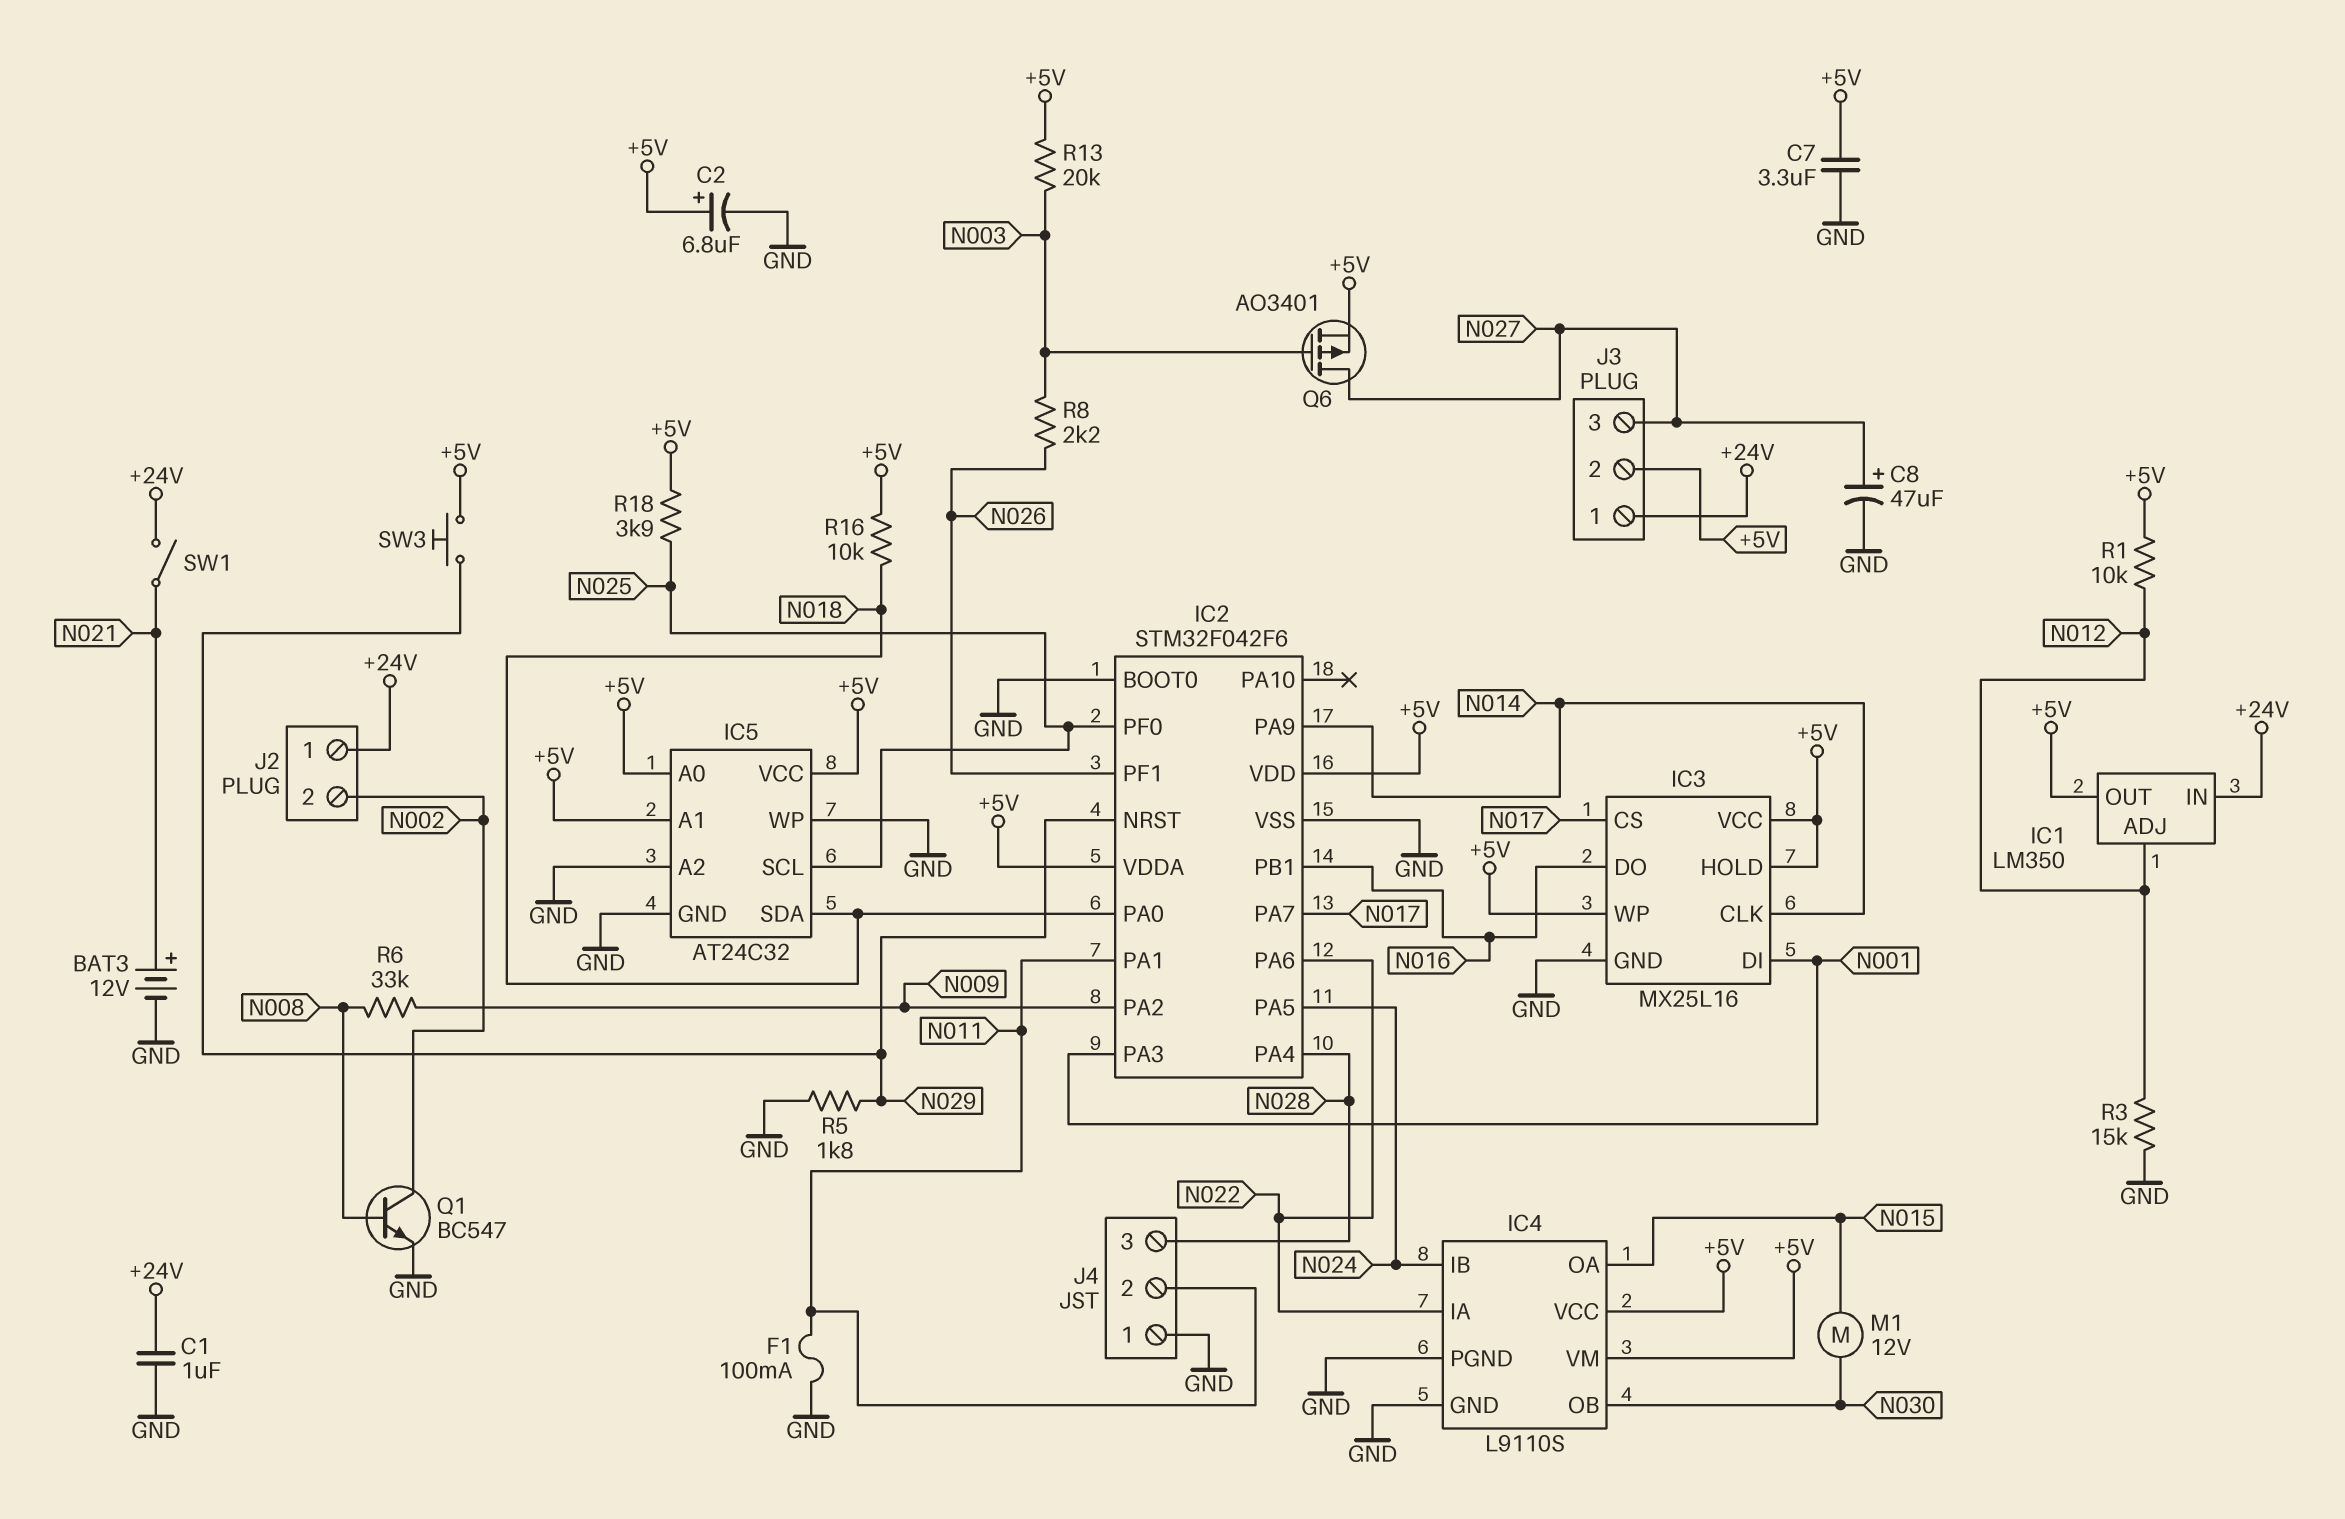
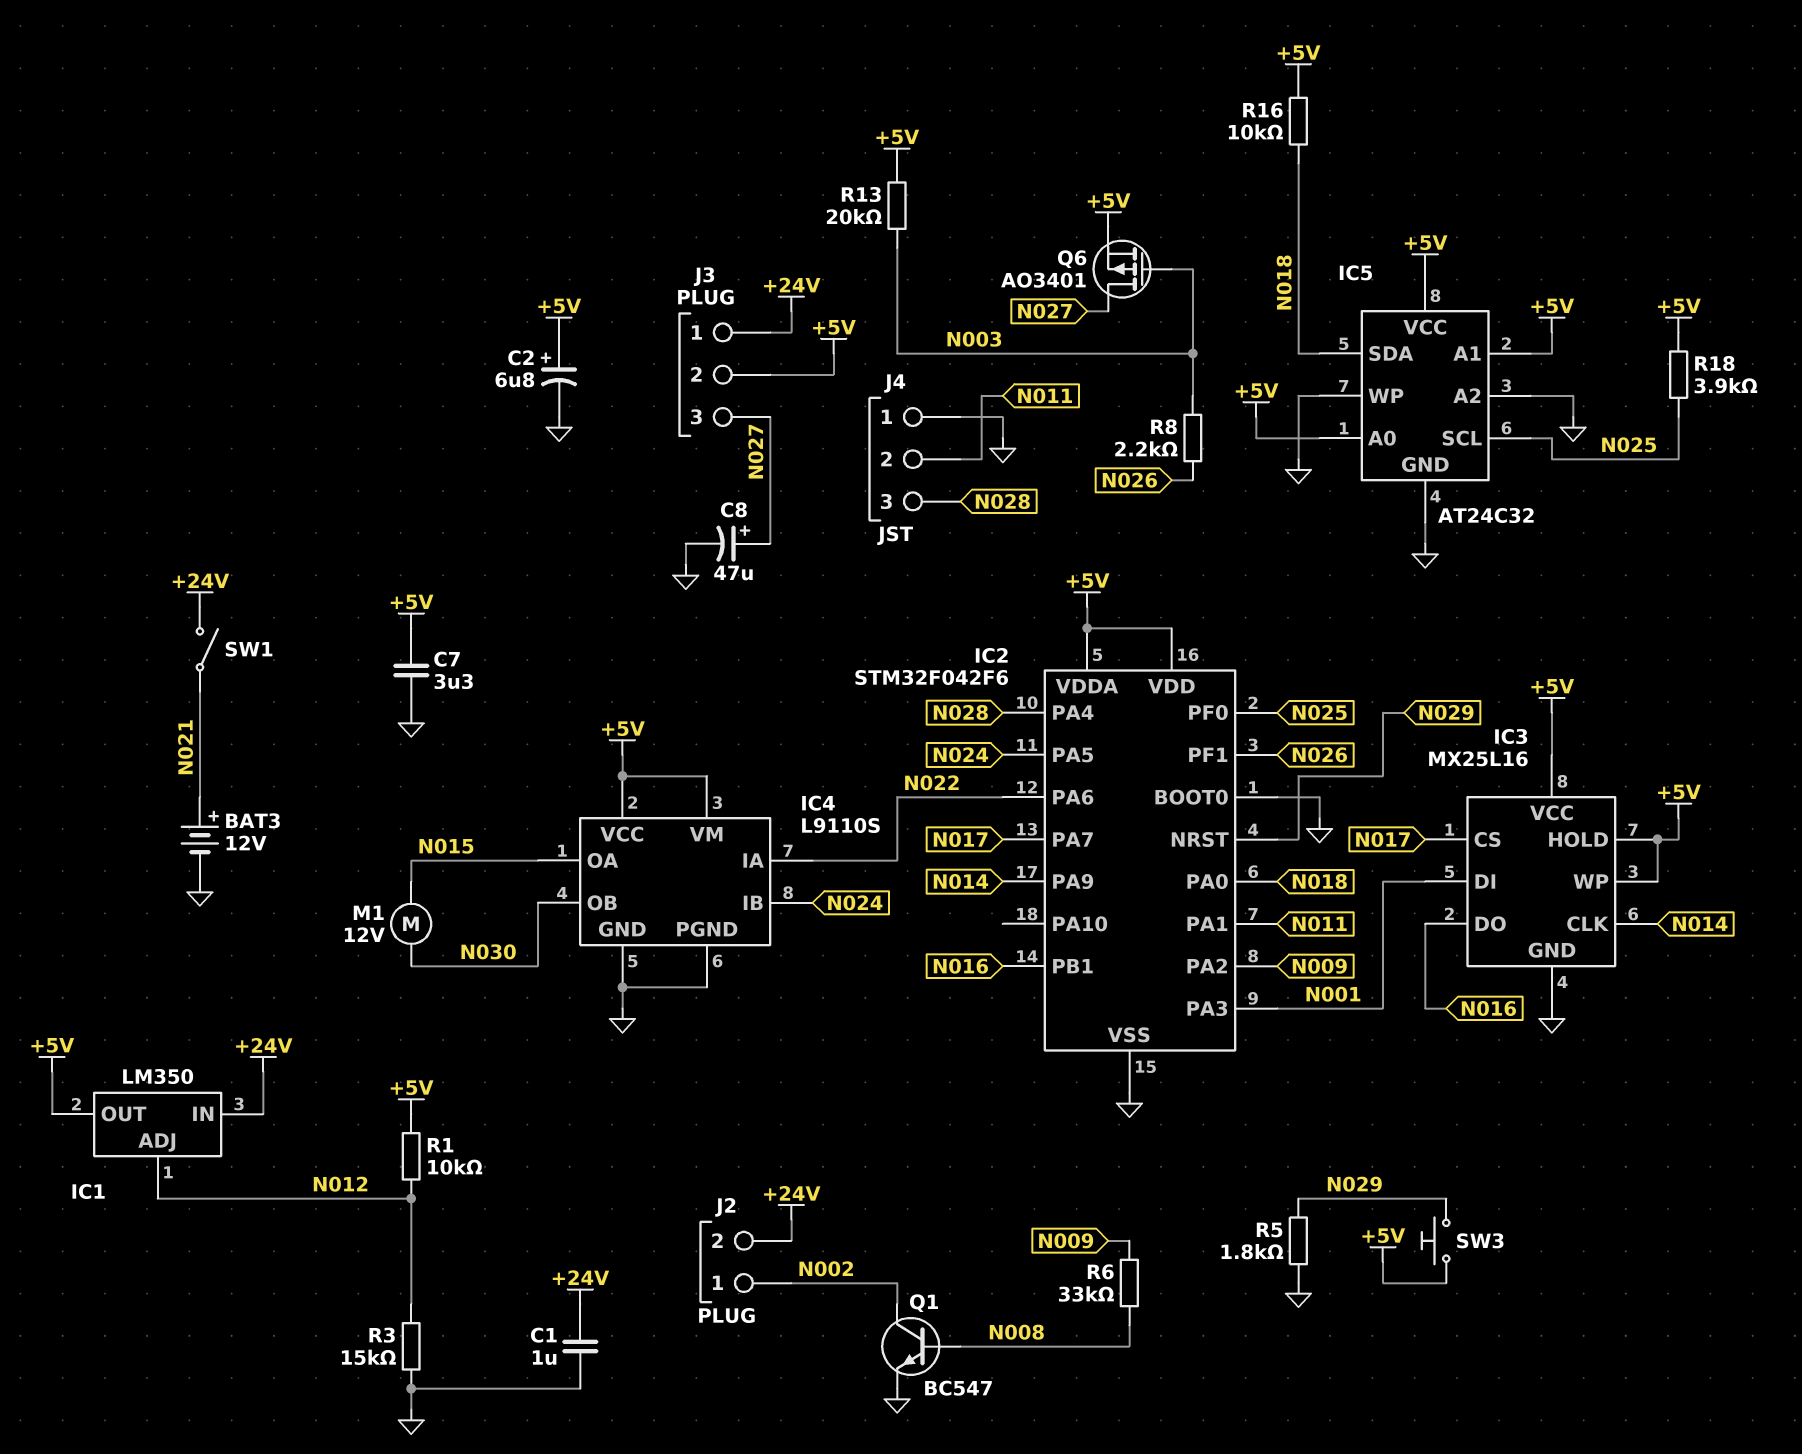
F1: 100mA (GND, N011) -> none
J2 pin 1: +24V -> N002
J2 pin 2: N002 -> +24V

